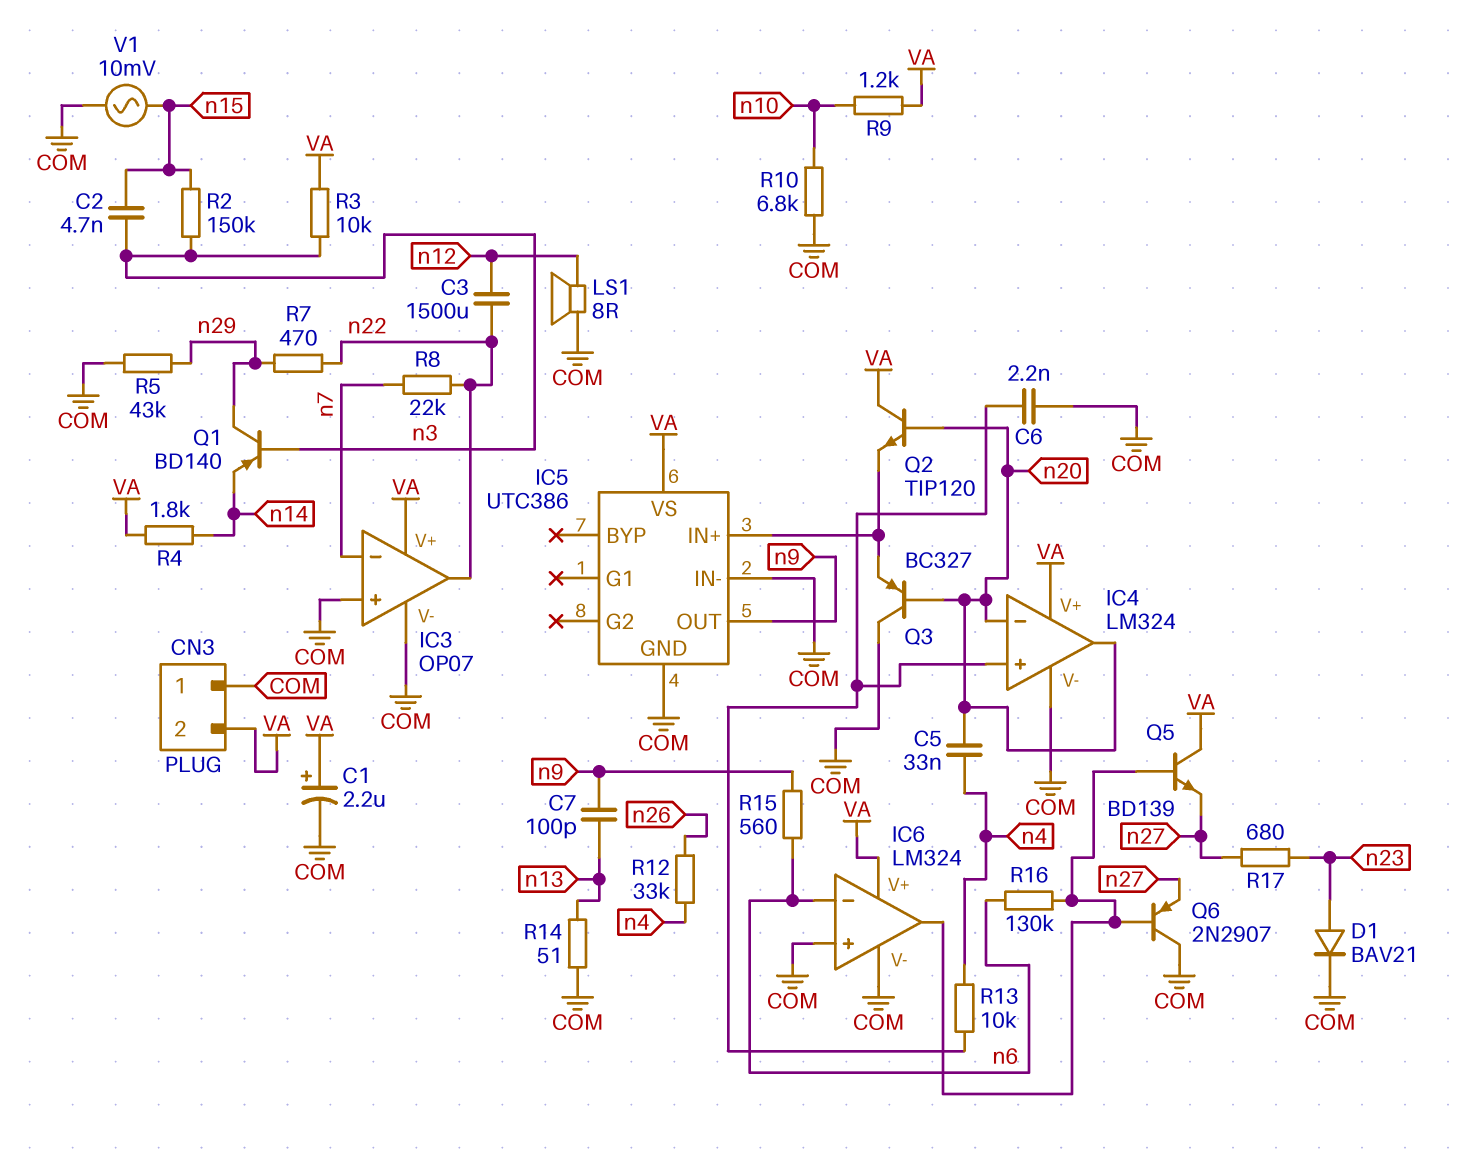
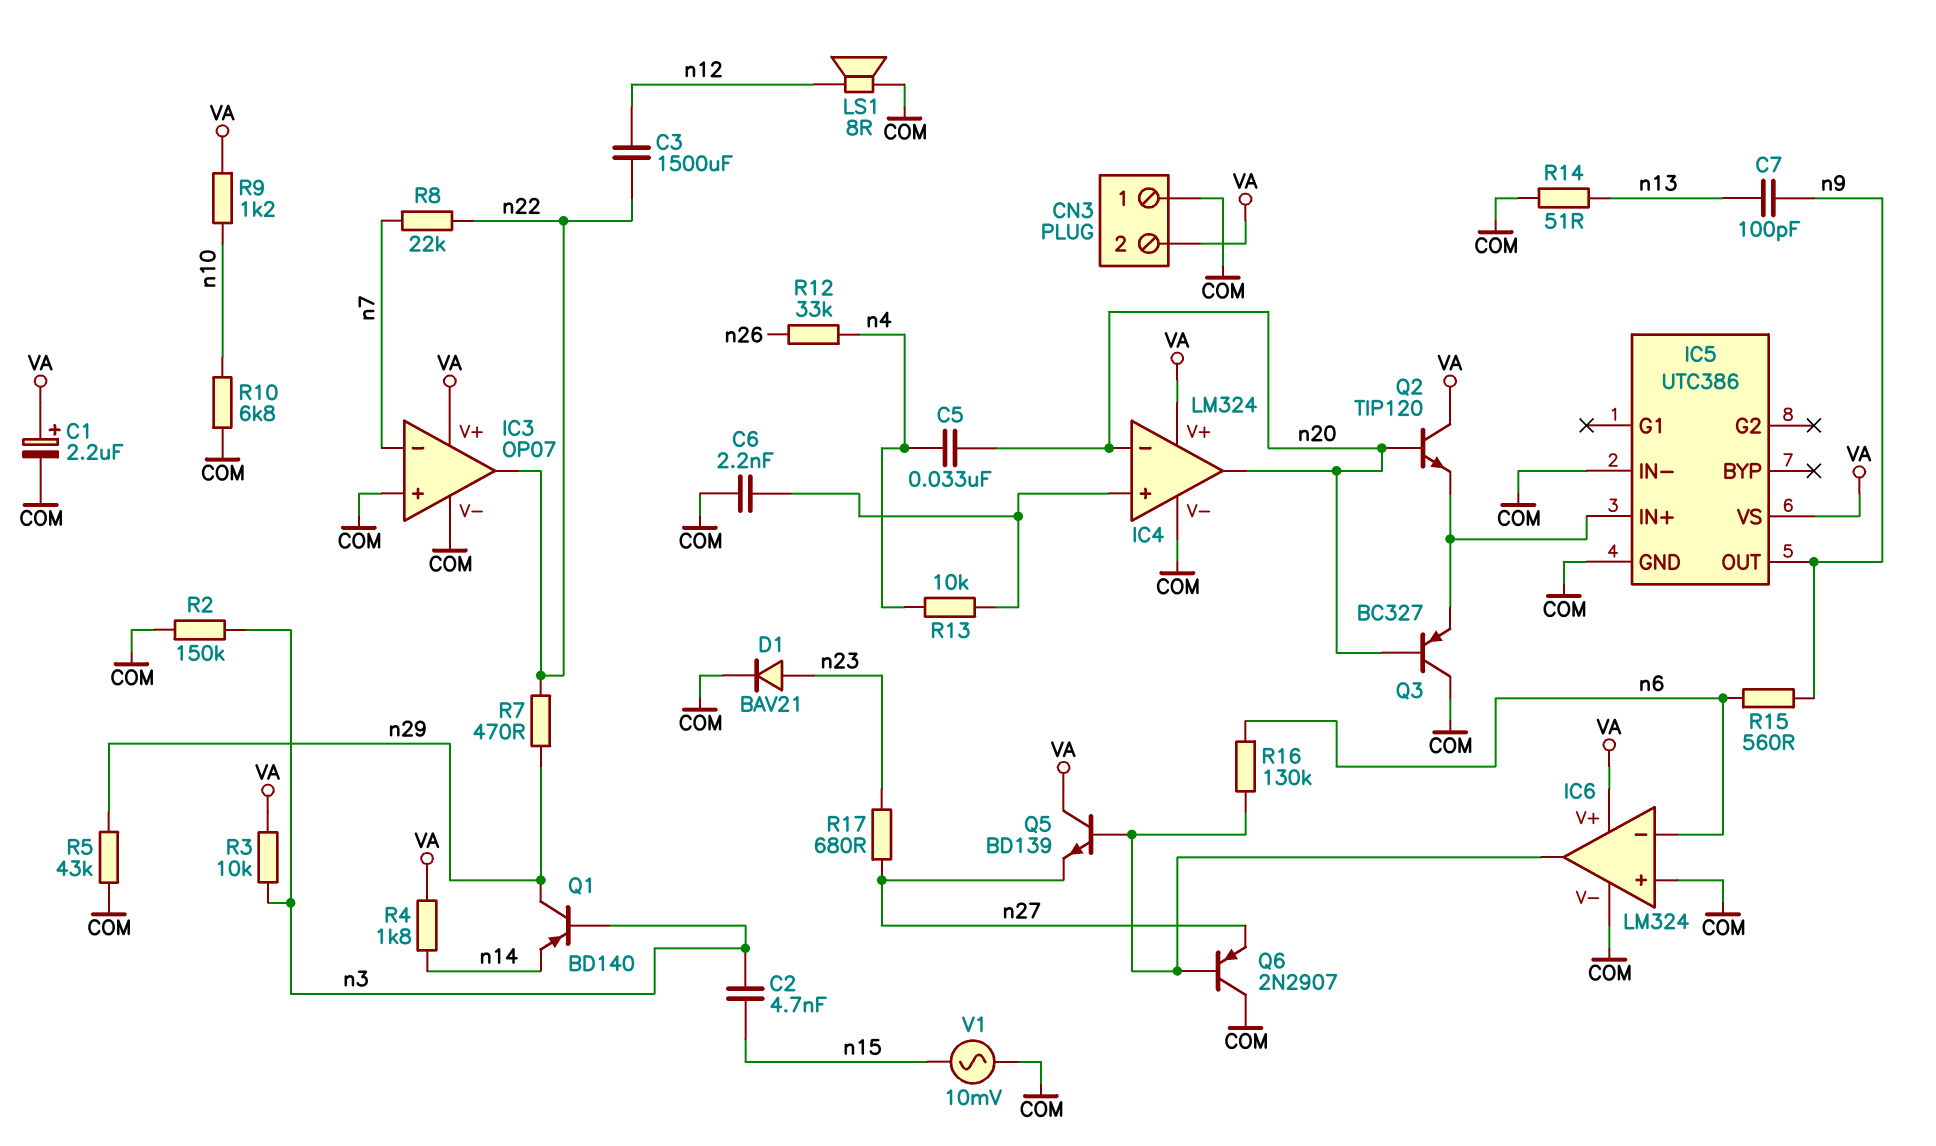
R2: 150k (n3, n15) -> 150k (COM, n3)

